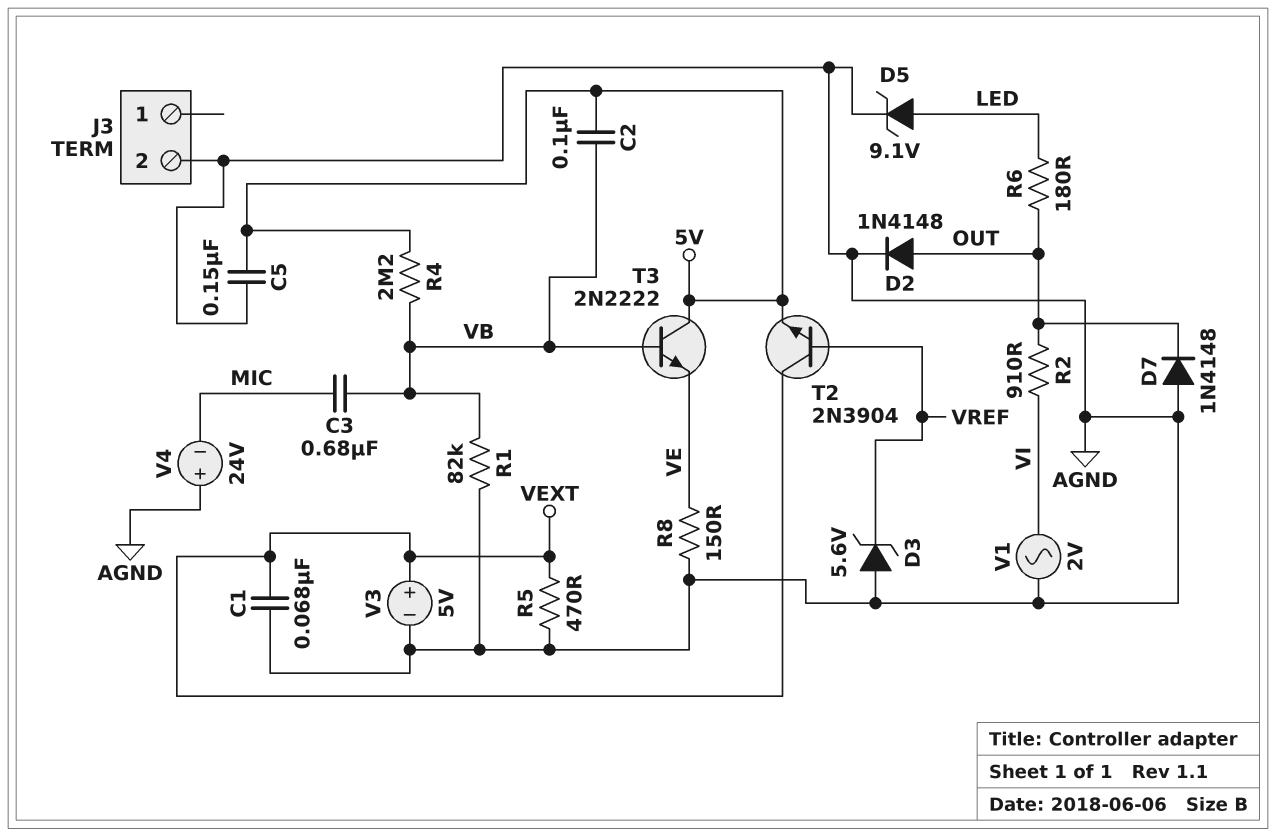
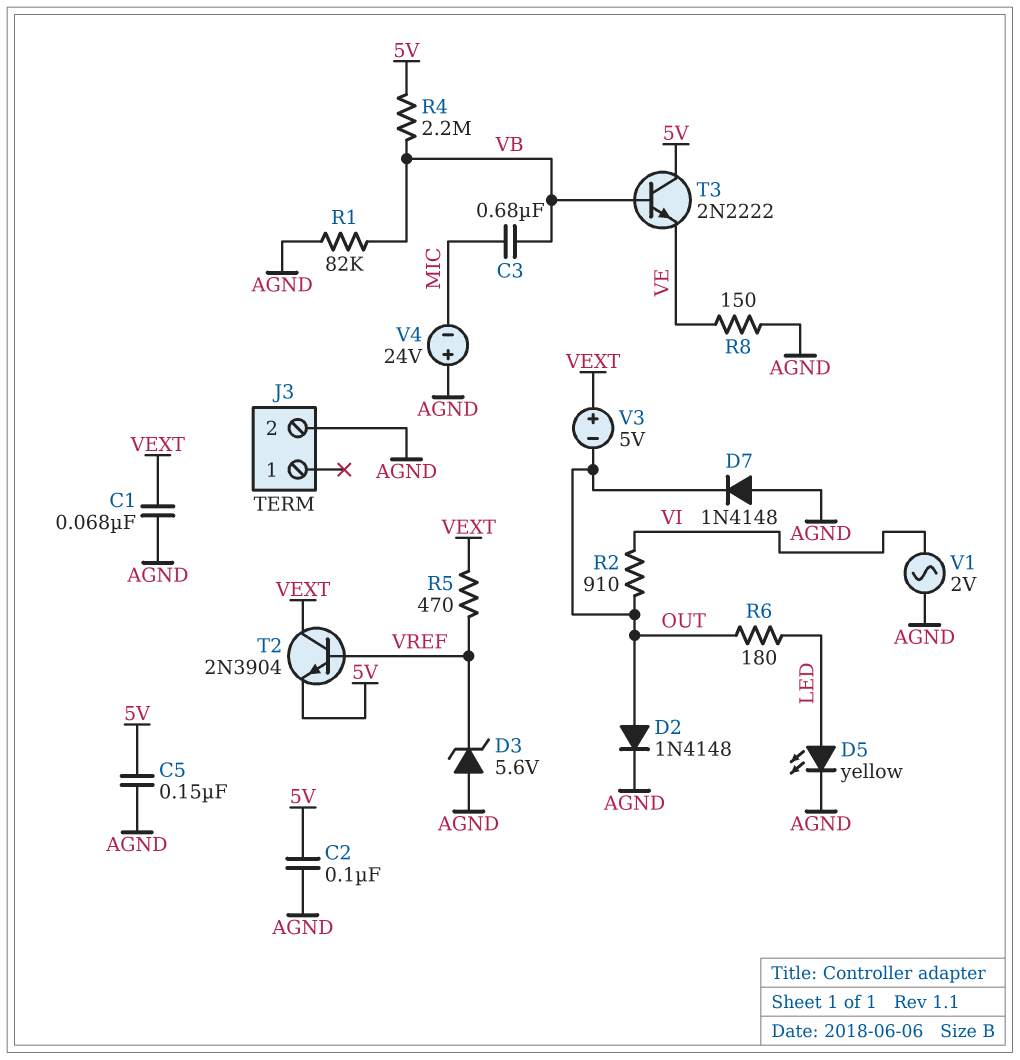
C2: 100nF (5V, VB) -> 100nF (5V, AGND)
D5: zener 9.1V (A LED, K AGND) -> LED yellow (A LED, K AGND)
R5: 470 (AGND, VEXT) -> 470 (VEXT, VREF)
V3: 5V (plus VEXT, minus AGND) -> 5V (plus VEXT, minus OUT)

